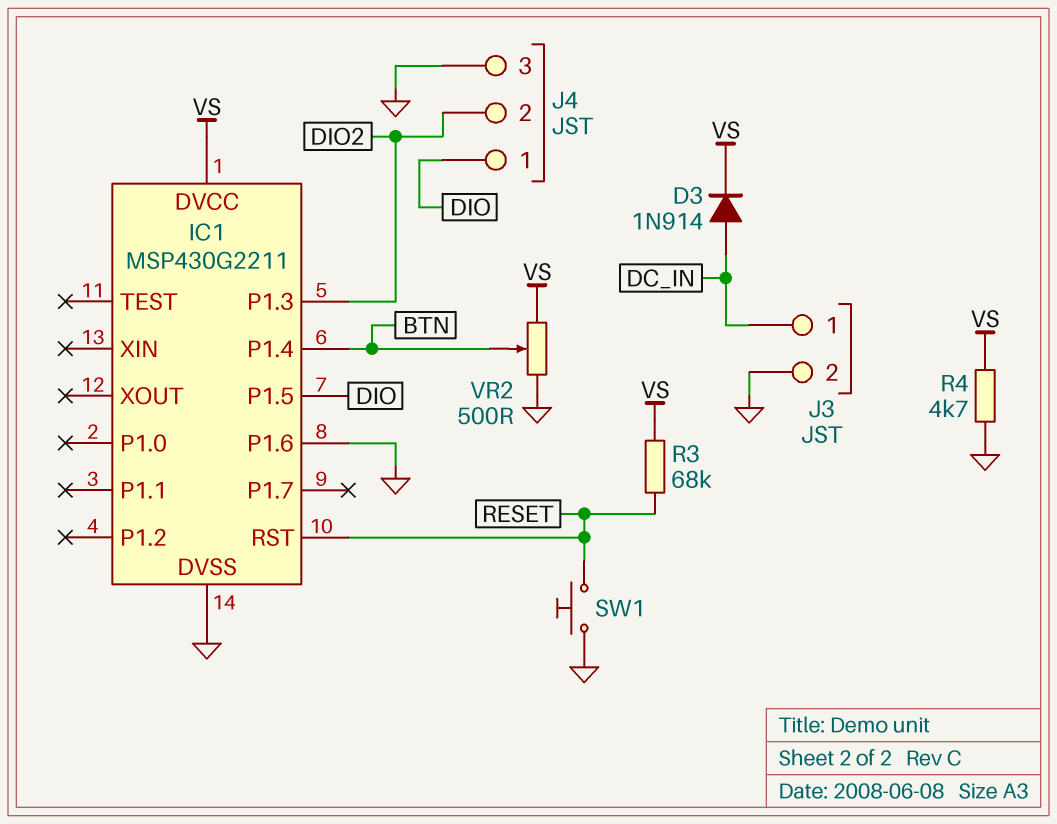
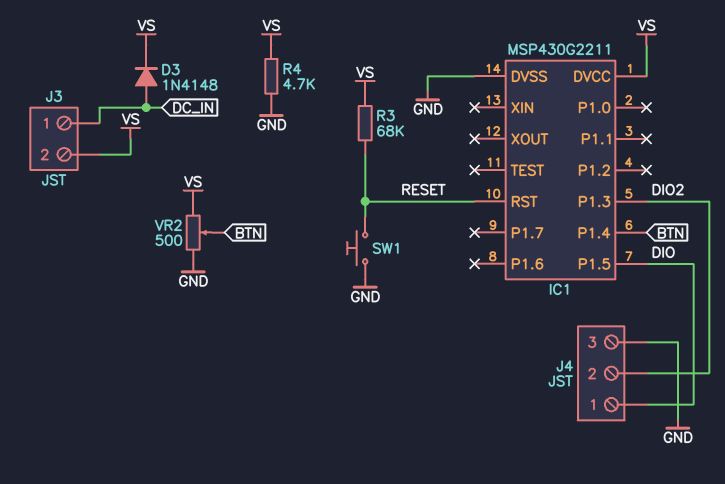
D3: diode 1N914 (A DC_IN, K VS) -> diode 1N4148 (A DC_IN, K VS)
IC1 pin P1.6: GND -> none
J3 pin 2: GND -> VS

